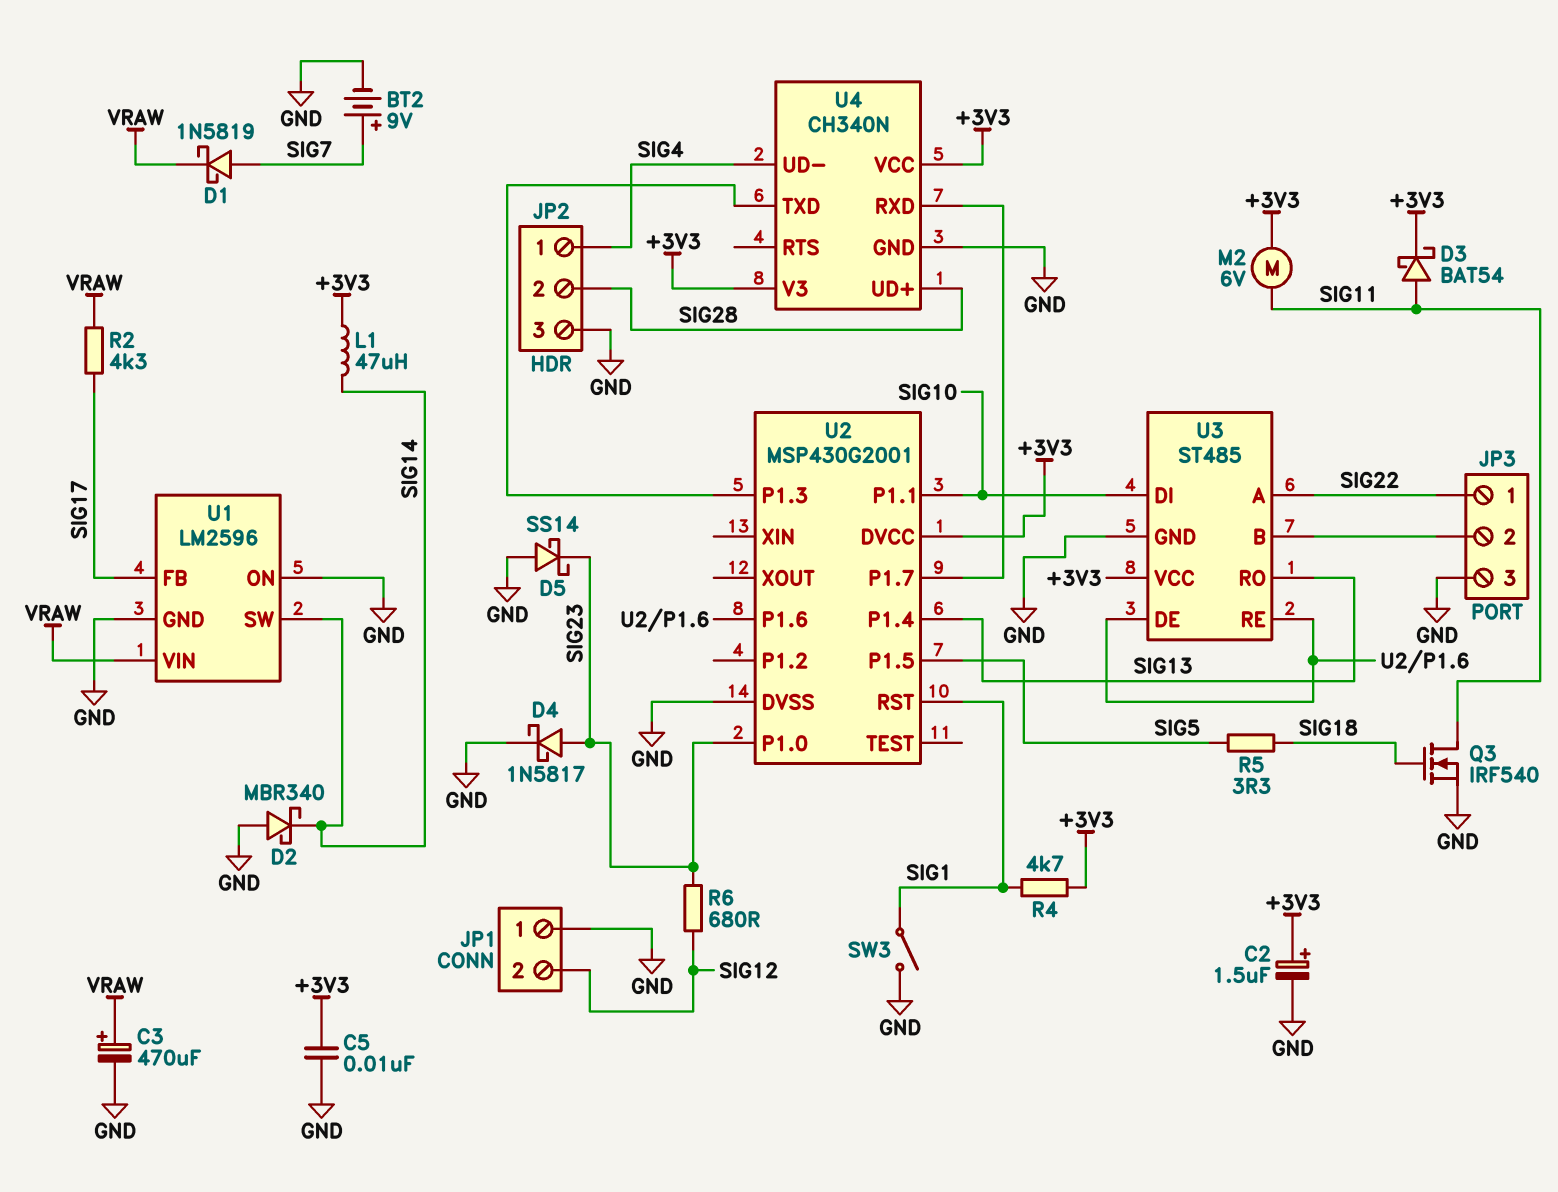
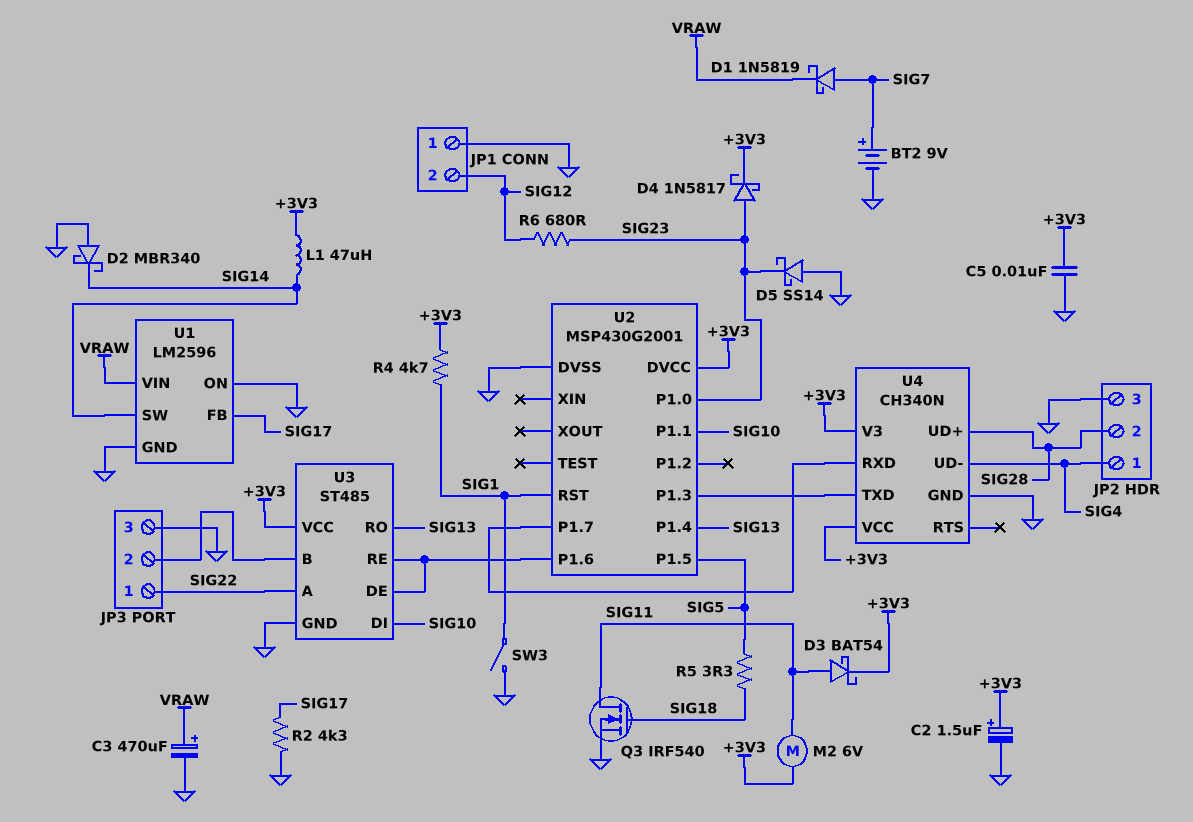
D4: schottky 1N5817 (A SIG23, K GND) -> schottky 1N5817 (A SIG23, K +3V3)
R2: 4.3k (SIG17, VRAW) -> 4.3k (GND, SIG17)

